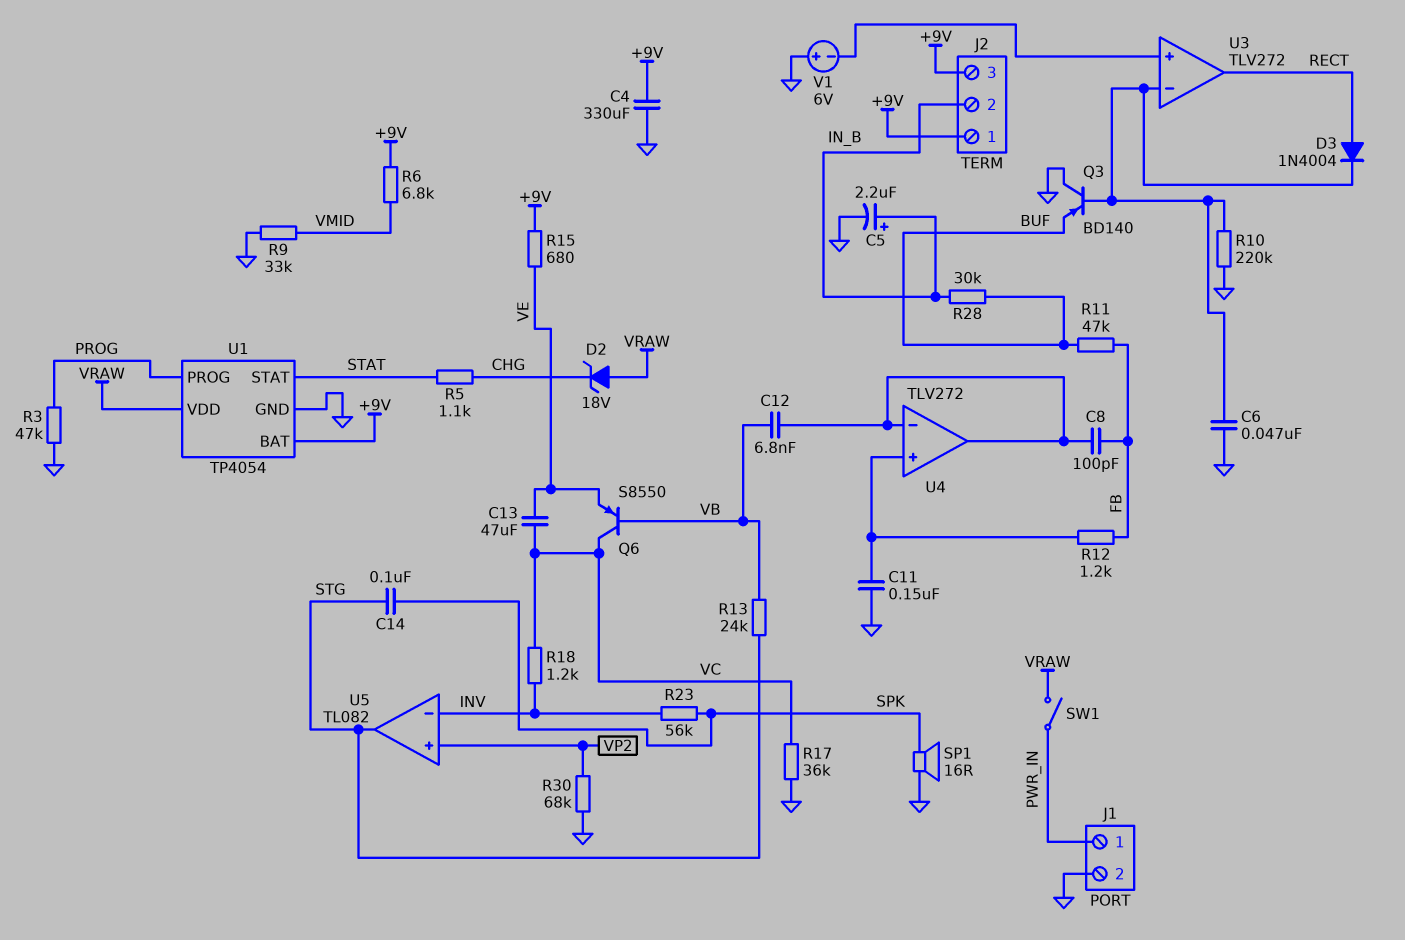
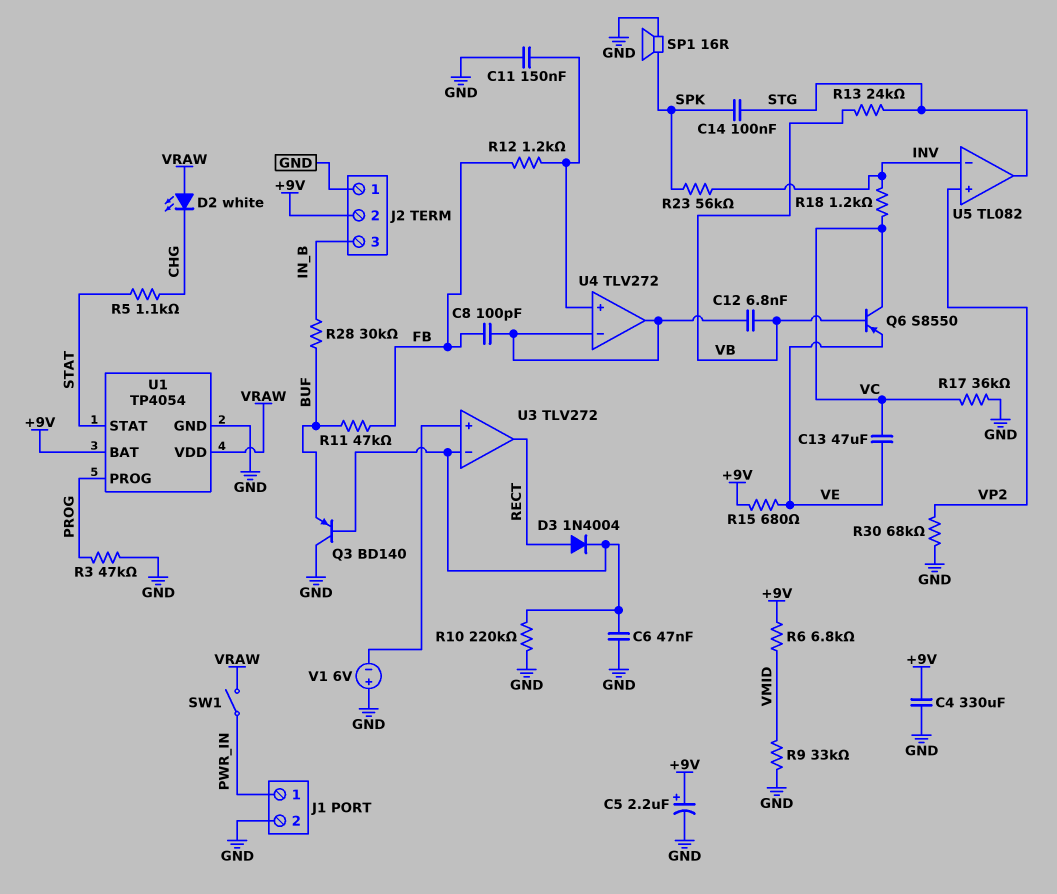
C5: 2.2uF (plus IN_B, minus GND) -> 2.2uF (plus +9V, minus GND)
D2: zener 18V (A VRAW, K CHG) -> LED white (A VRAW, K CHG)
J2 pin 1: +9V -> GND
J2 pin 2: IN_B -> +9V
J2 pin 3: +9V -> IN_B

